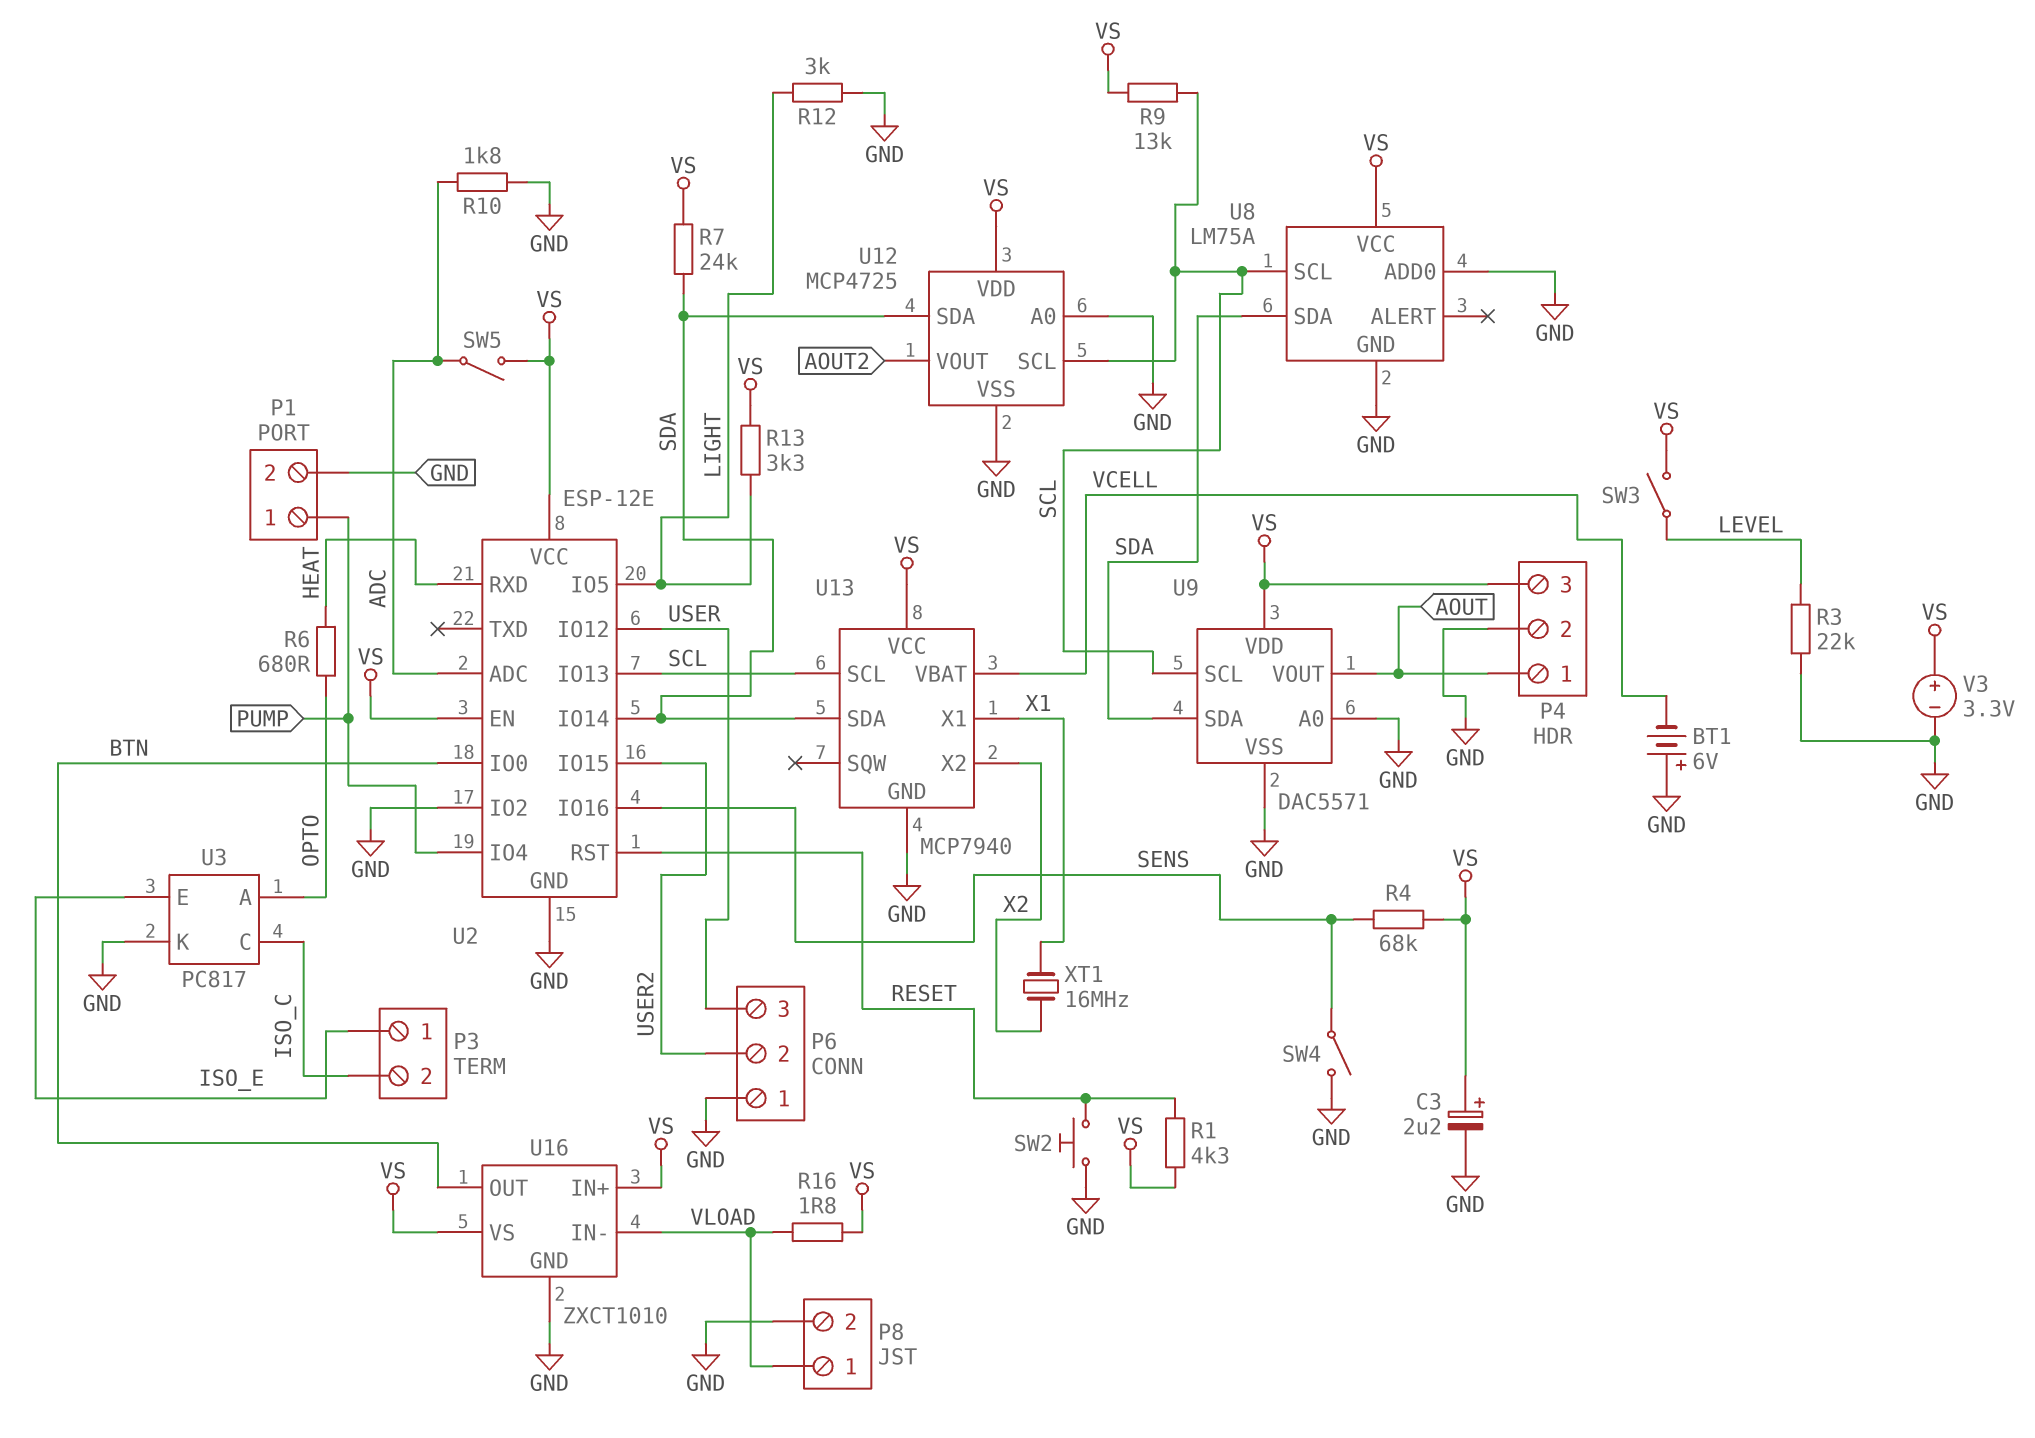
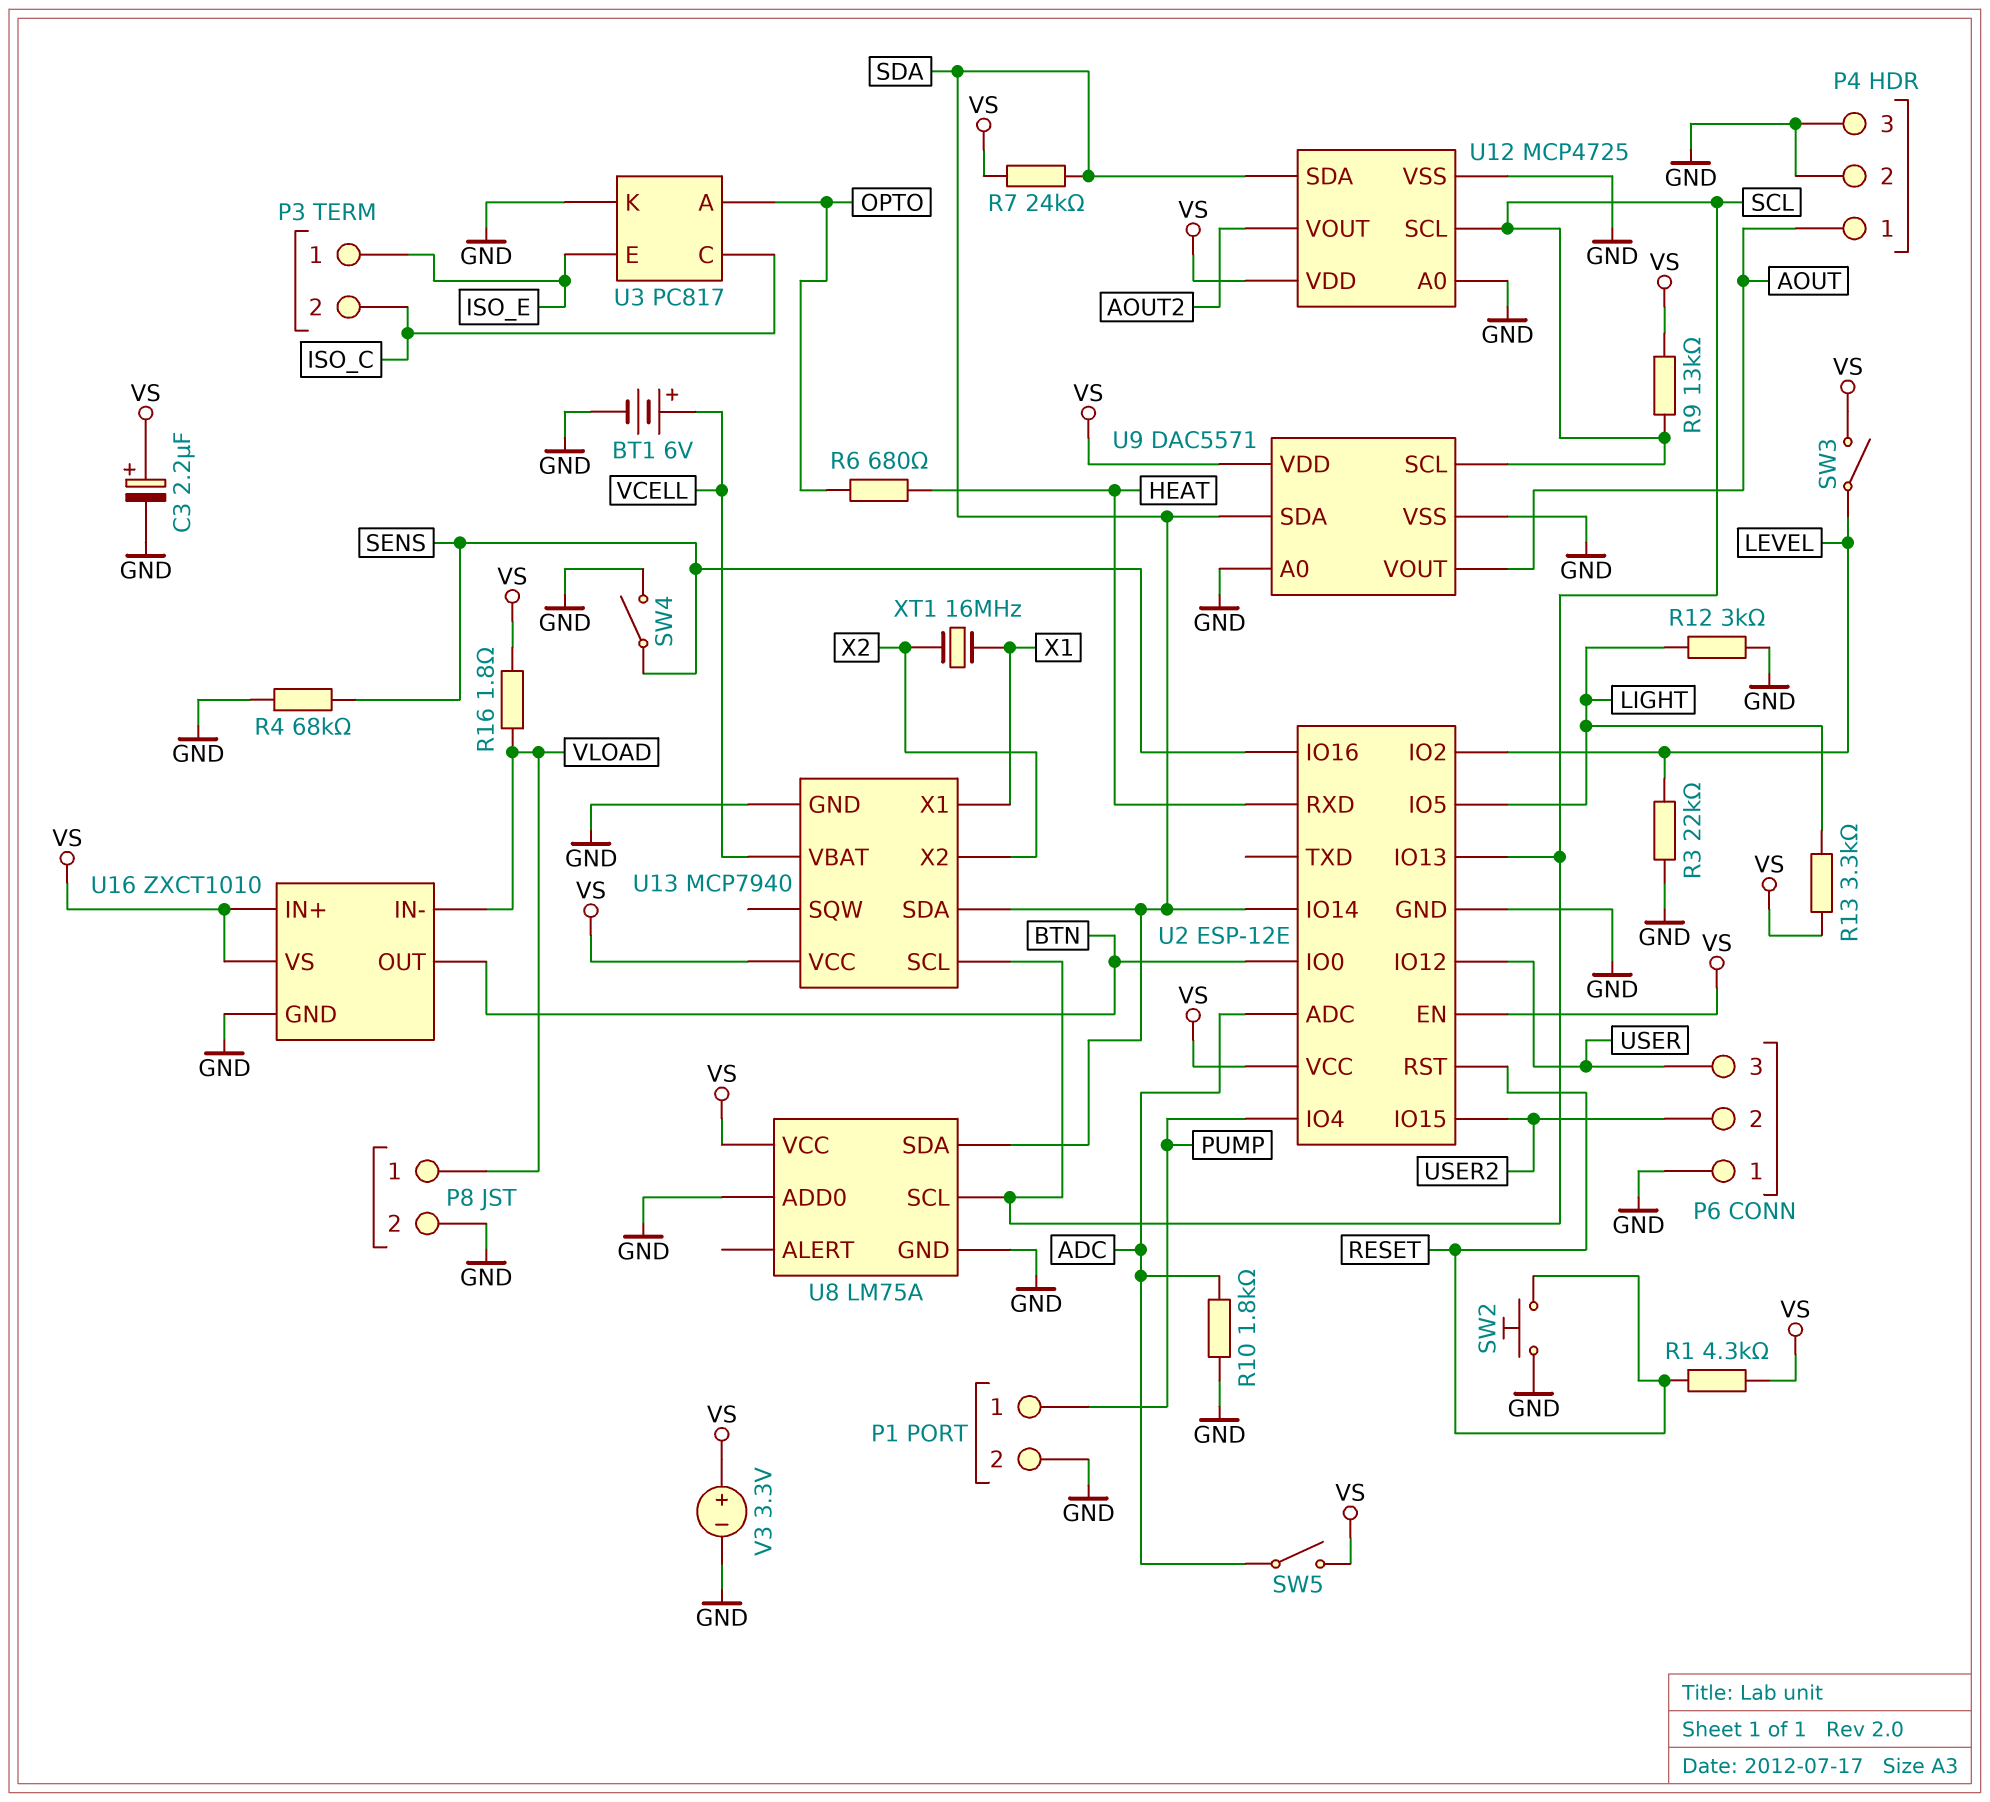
BT1: 6V (plus GND, minus VCELL) -> 6V (plus VCELL, minus GND)
P4 pin 3: VS -> GND
R4: 68k (SENS, VS) -> 68k (GND, SENS)
U2 pin IO2: GND -> LEVEL

